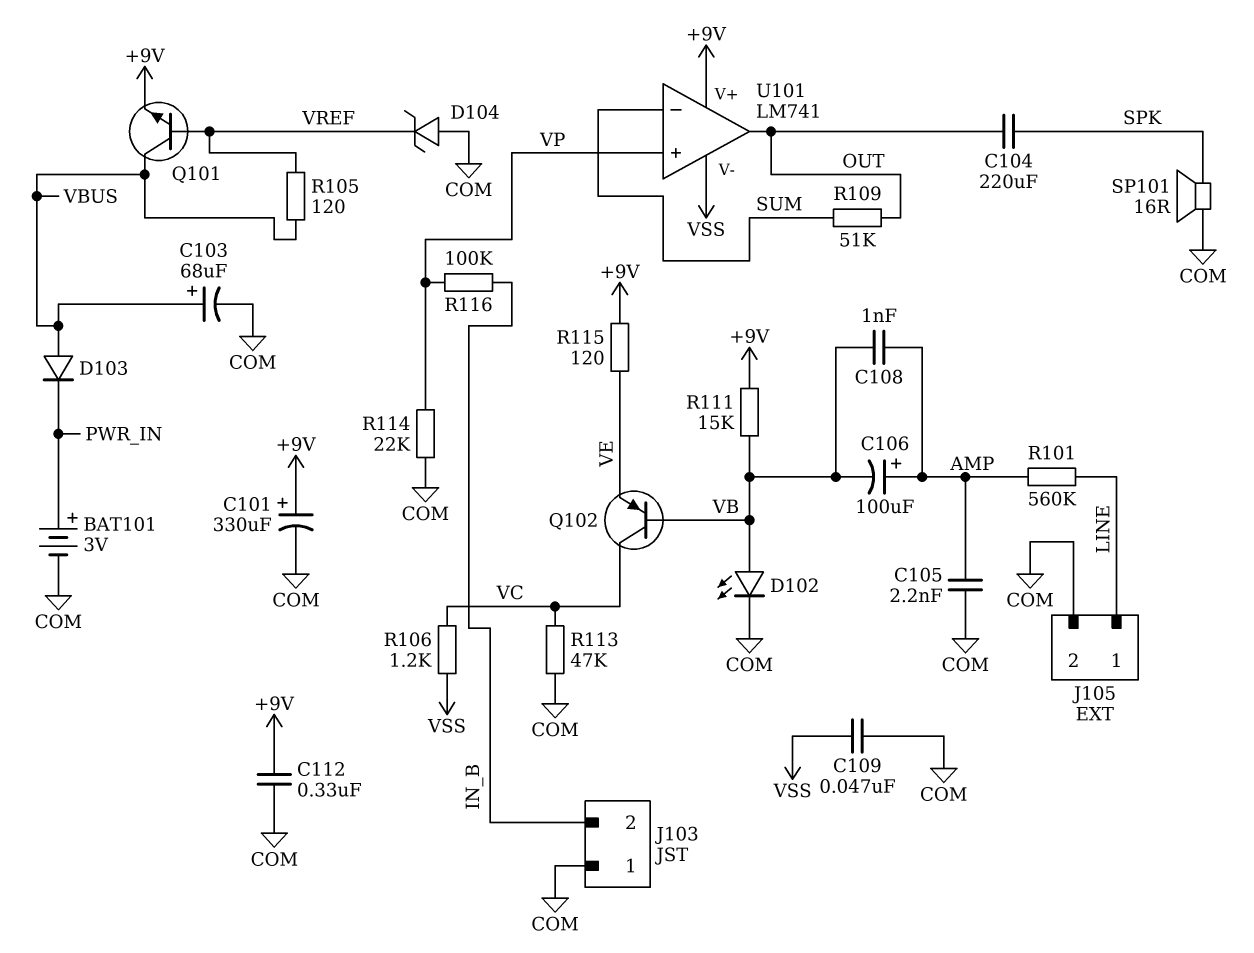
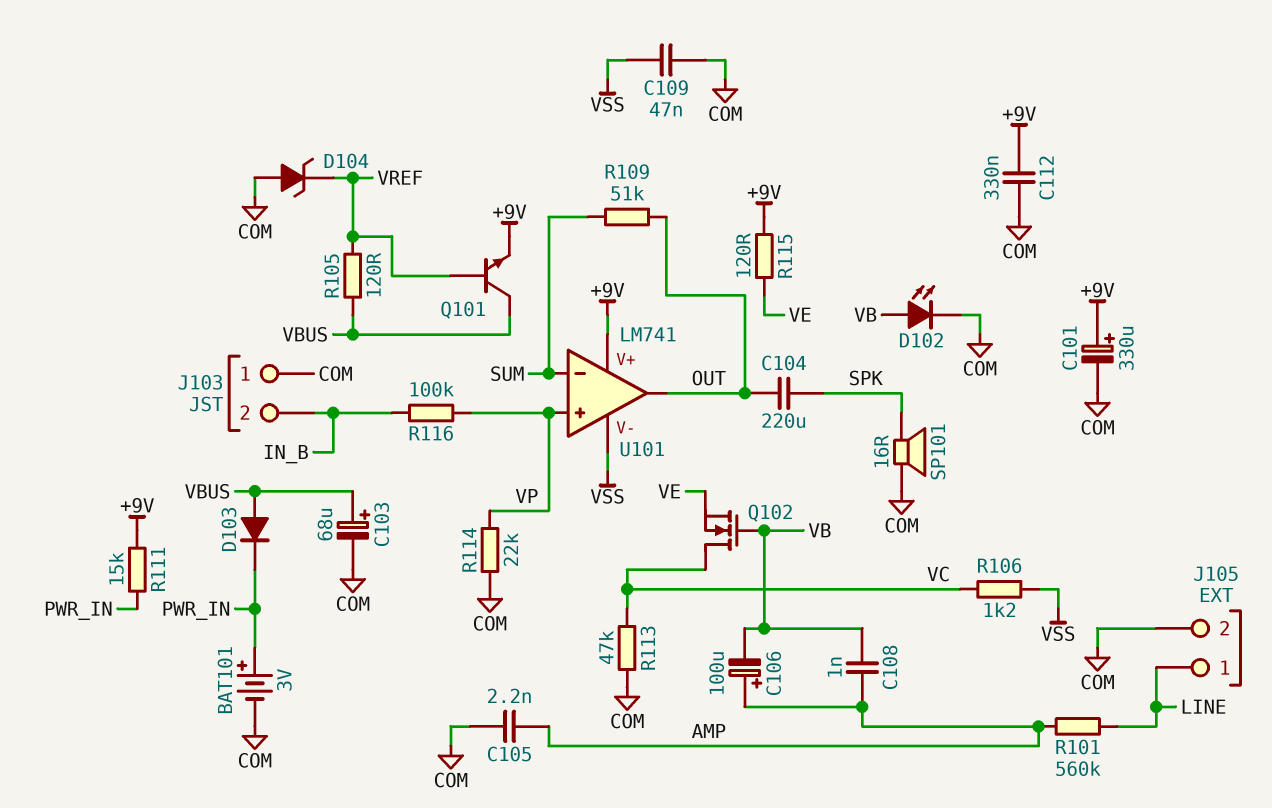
Q102: PNP (B VB, C VC, E VE) -> NMOS (G VB, D VC, S VE)
R111: 15k (+9V, VB) -> 15k (+9V, PWR_IN)

